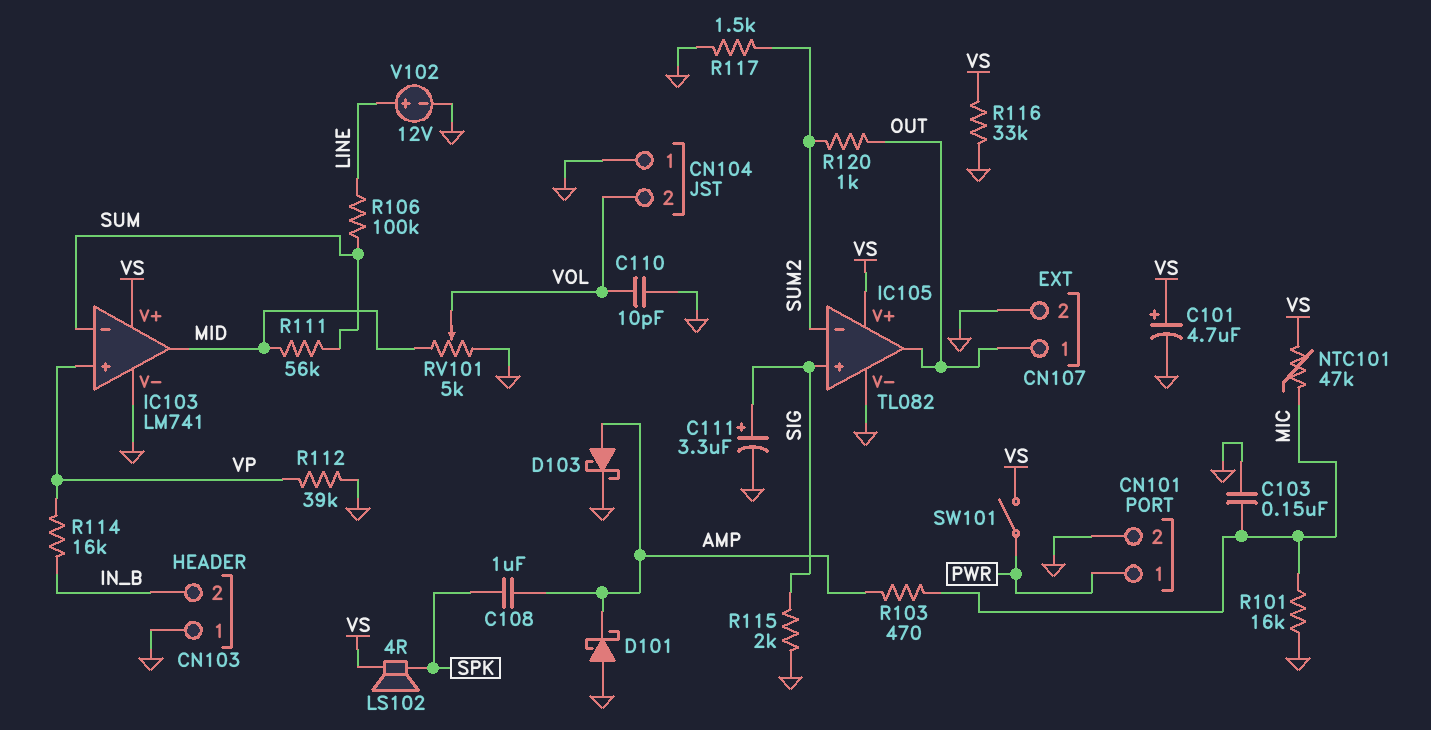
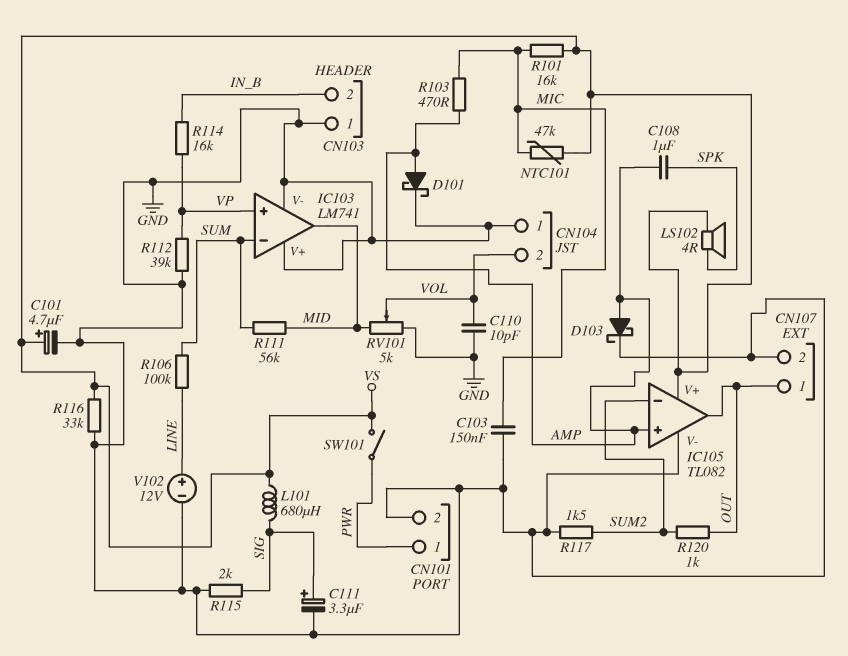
D101: schottky (A GND, K AMP) -> schottky (A AMP, K GND)
IC103 pin V+: VS -> GND
IC105 pin in+: SIG -> AMP
L101: none -> 680uH (SIG, VS)
R101: 16k (GND, MIC) -> 16k (MIC, VS)

